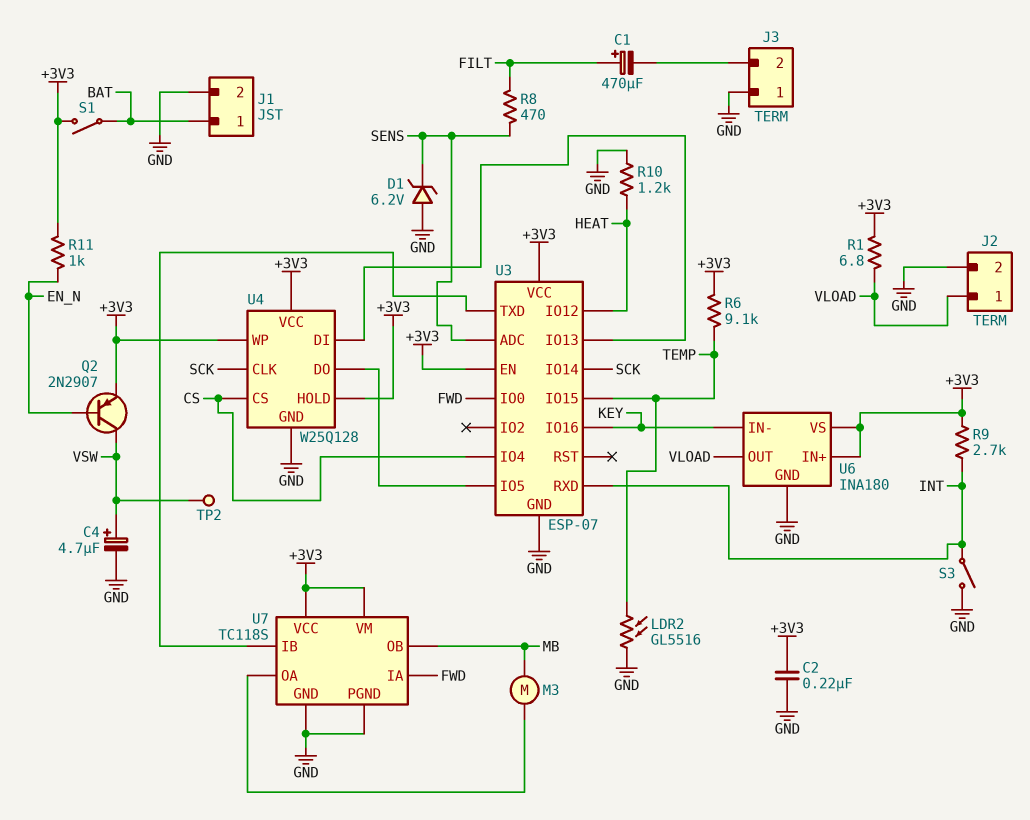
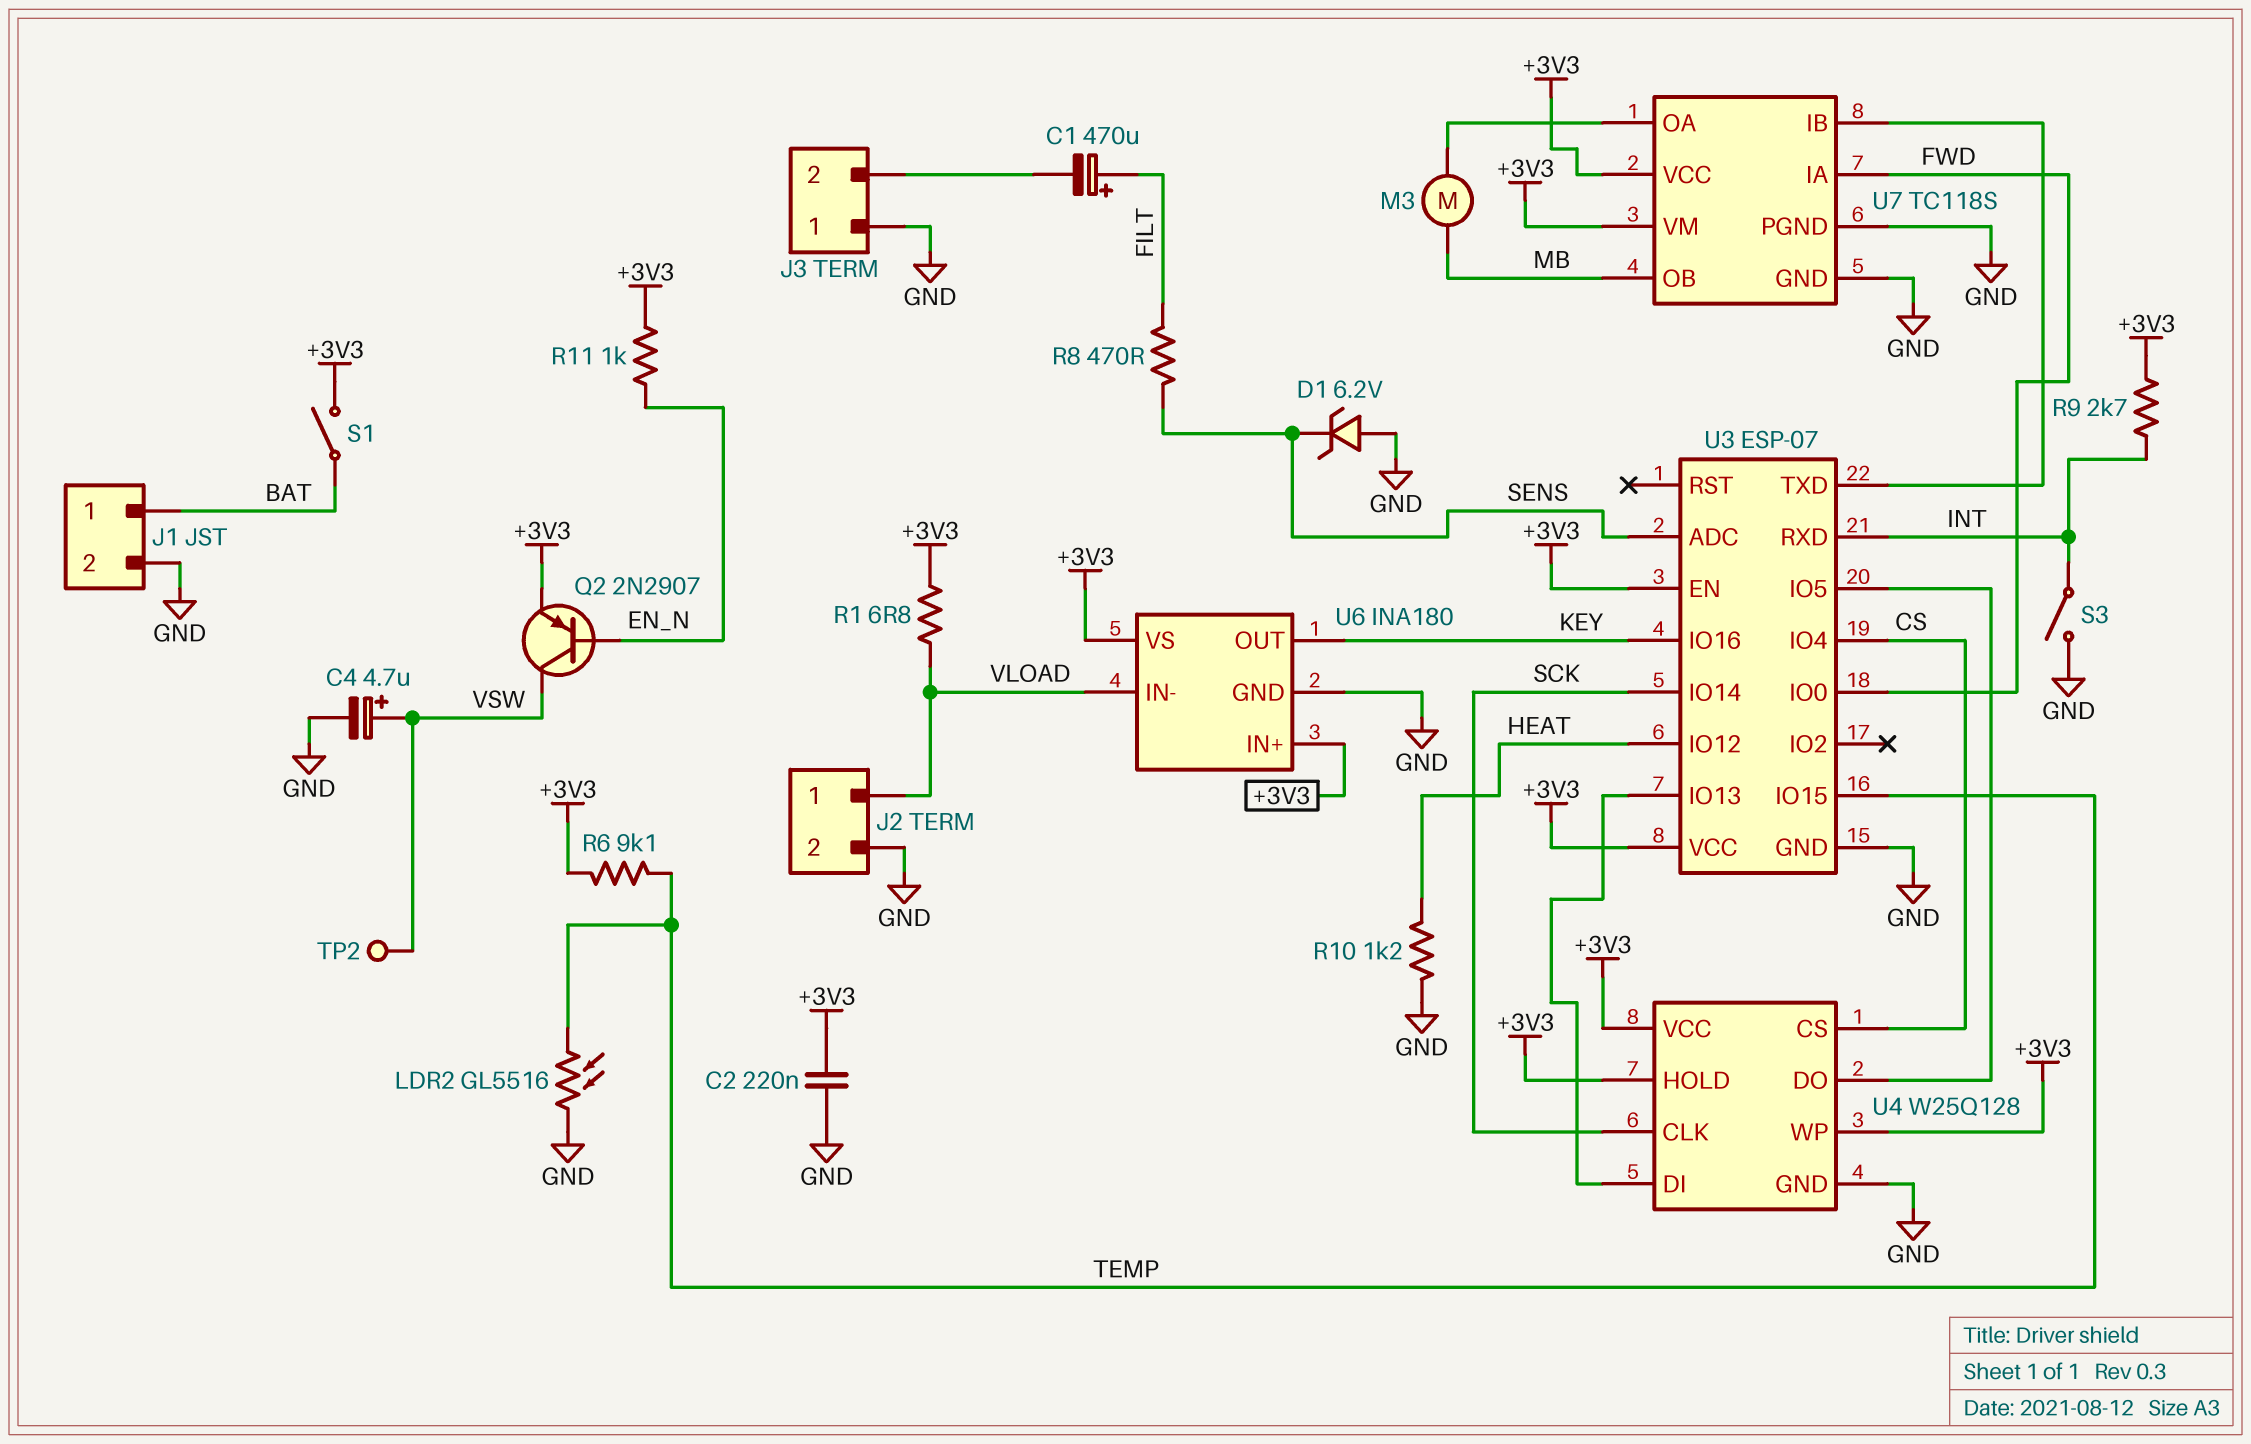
U6 pin IN-: KEY -> VLOAD
U6 pin OUT: VLOAD -> KEY

